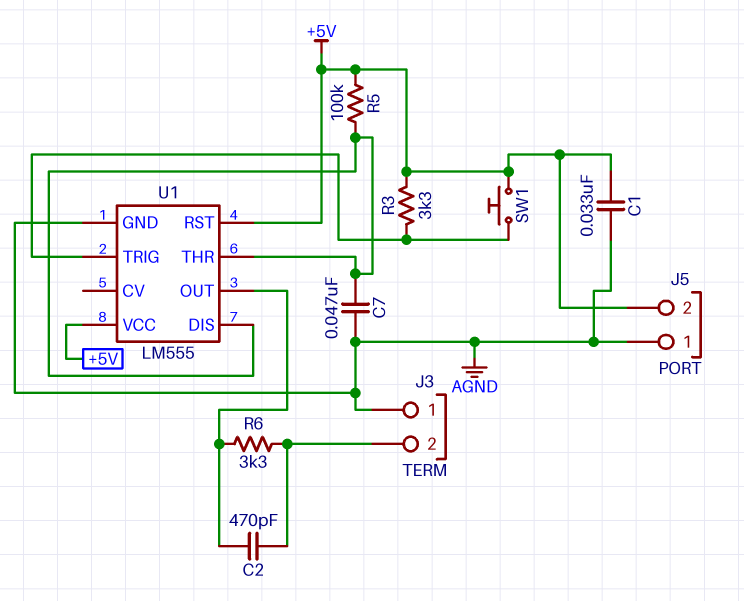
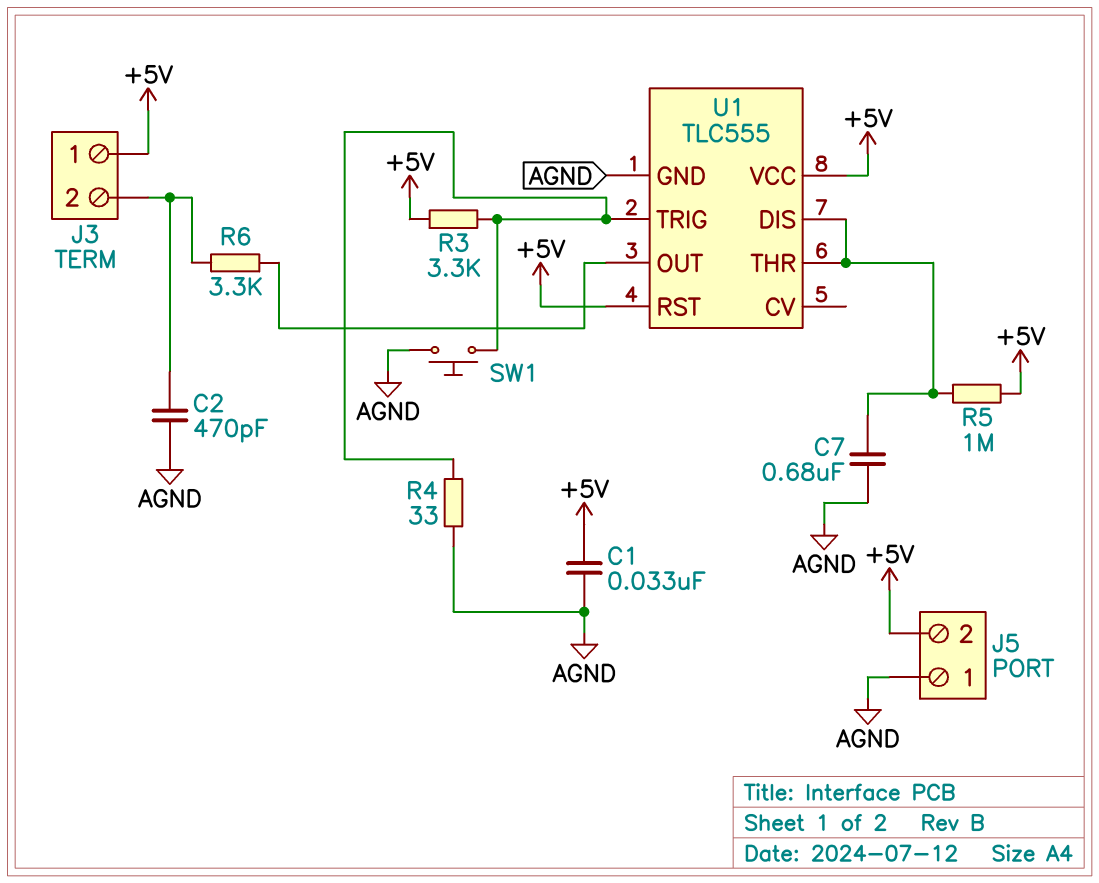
C2: 470pF (J3/2, U1/OUT) -> 470pF (AGND, J3/2)
C7: 47nF (AGND, U1/DIS) -> 680nF (AGND, U1/DIS)
J3 pin 1: AGND -> +5V
R4: none -> 33 (AGND, U1/TRIG)
R5: 100k (+5V, U1/DIS) -> 1M (+5V, U1/DIS)
SW1: button (+5V, U1/TRIG) -> button (AGND, U1/TRIG)
U1: LM555 -> TLC555

